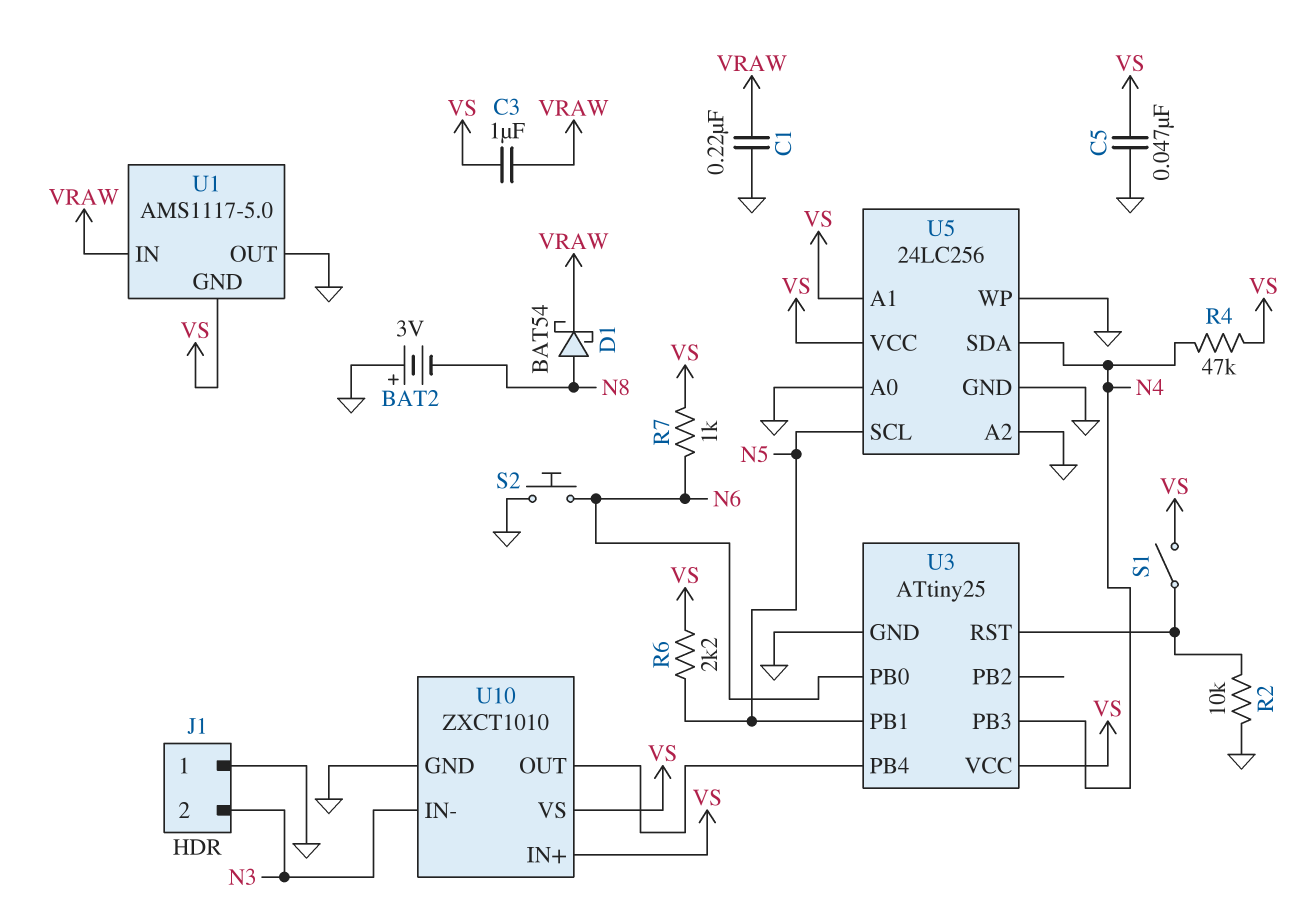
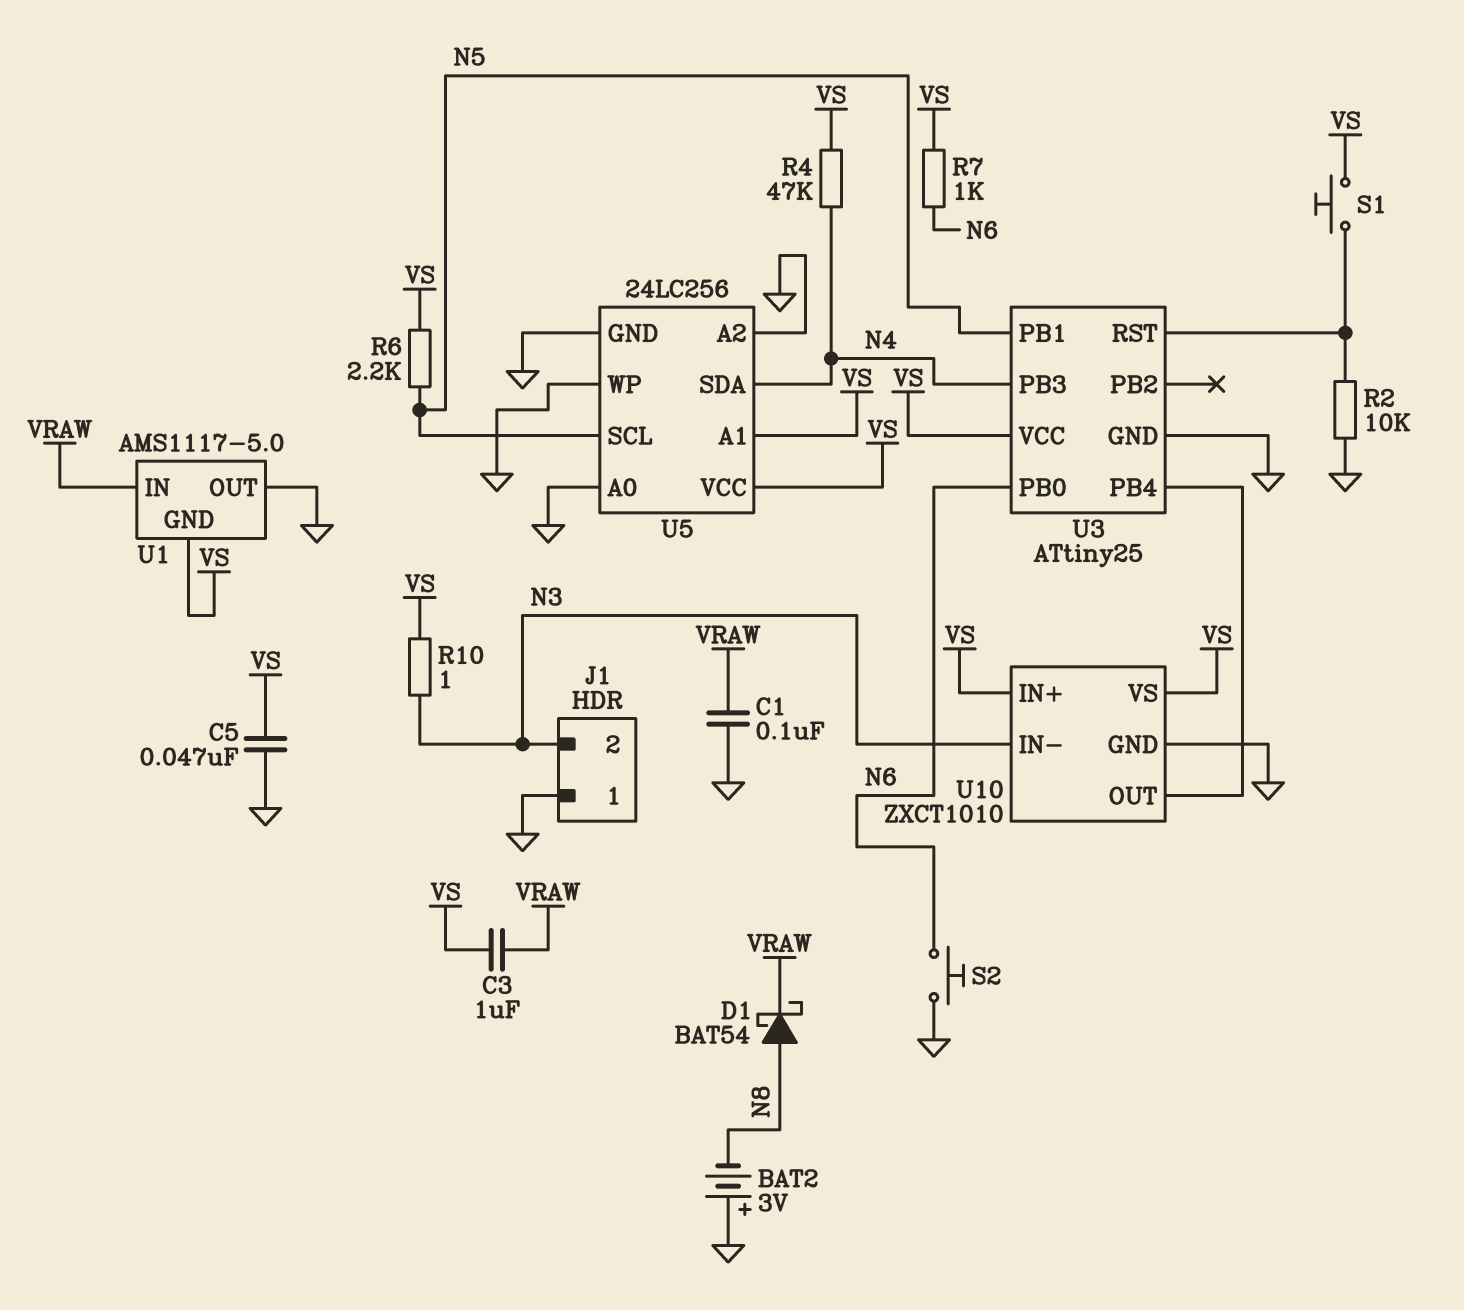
C1: 220nF (GND, VRAW) -> 100nF (GND, VRAW)
R10: none -> 1 (N3, VS)
S1: switch (U3/RST, VS) -> button (U3/RST, VS)

